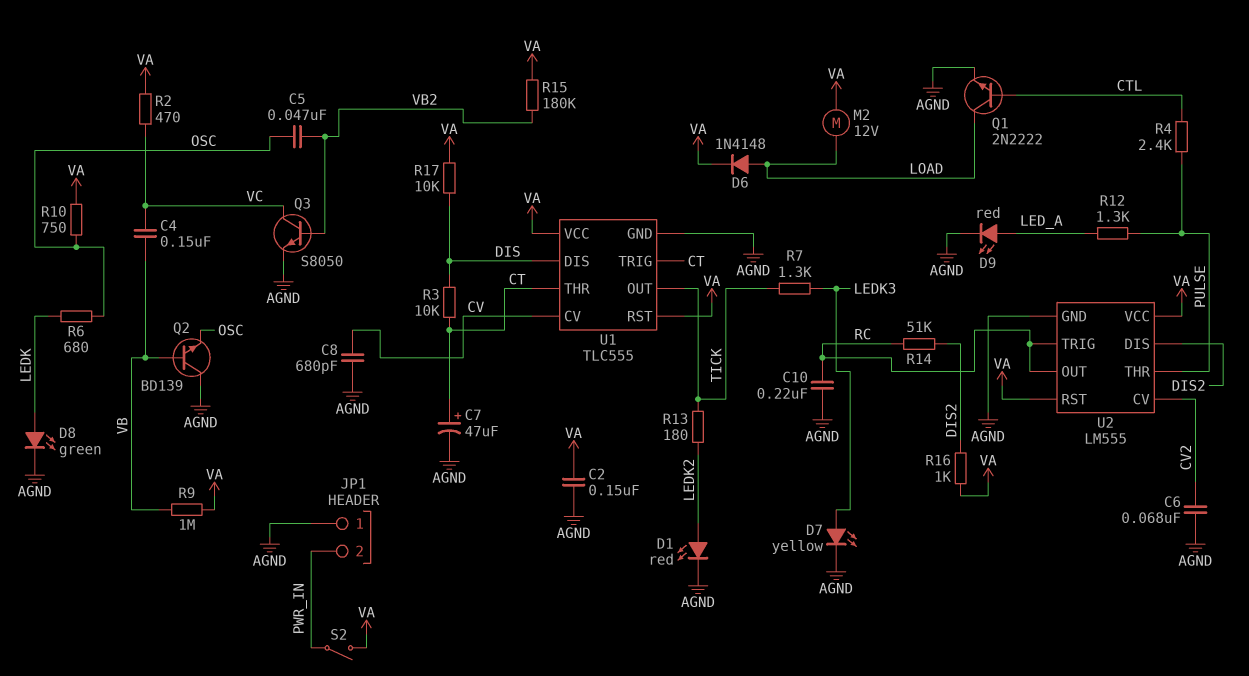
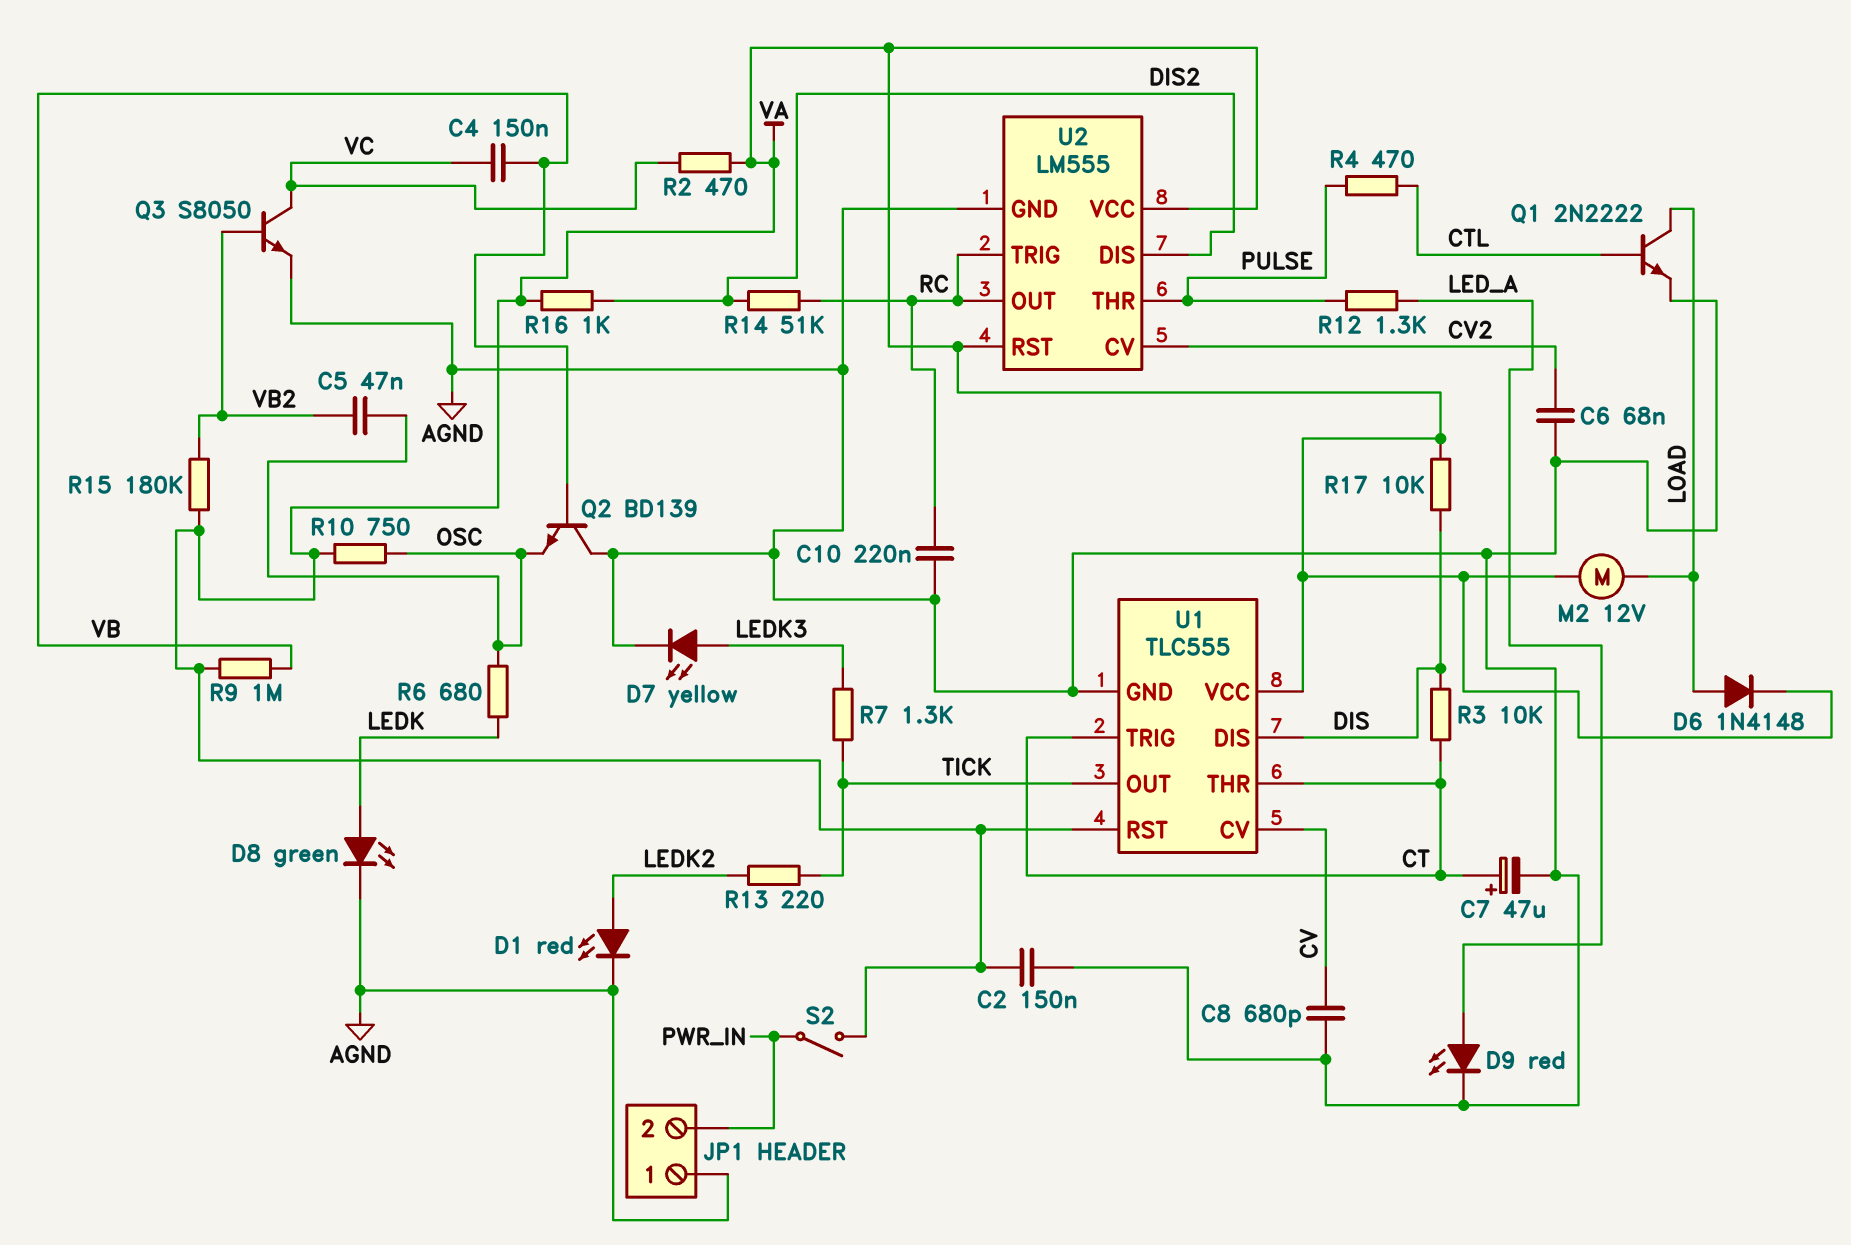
R4: 2.4k (CTL, PULSE) -> 470 (CTL, PULSE)
R13: 180 (LEDK2, TICK) -> 220 (LEDK2, TICK)

